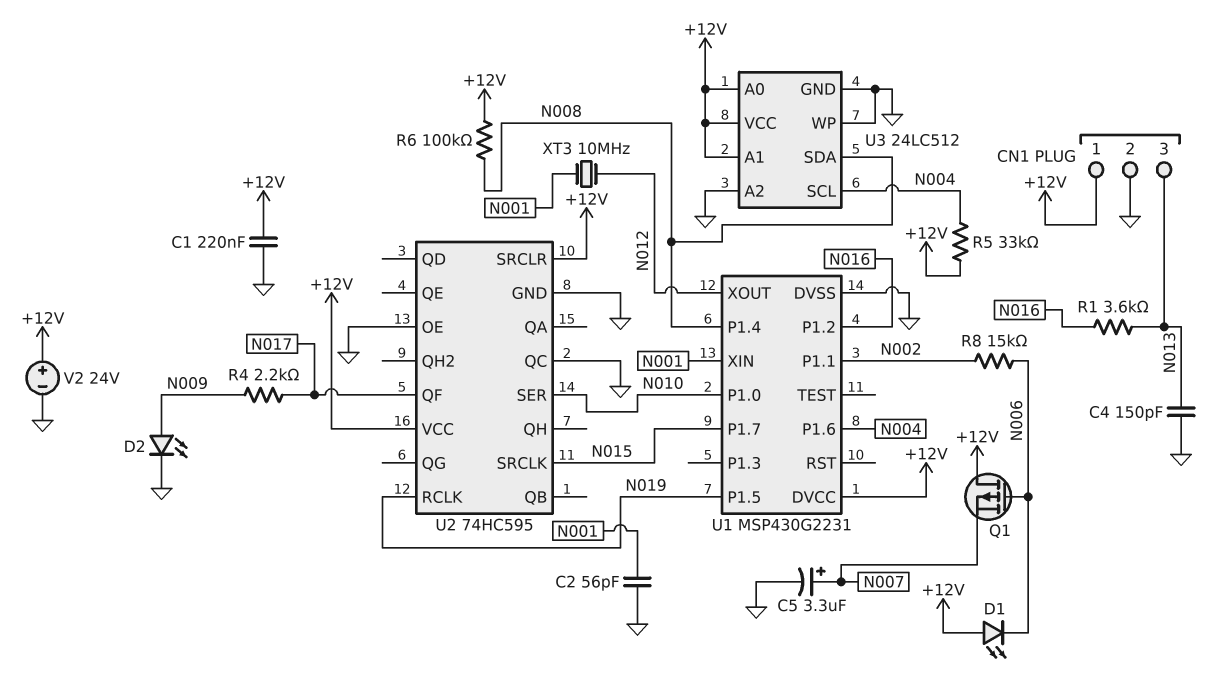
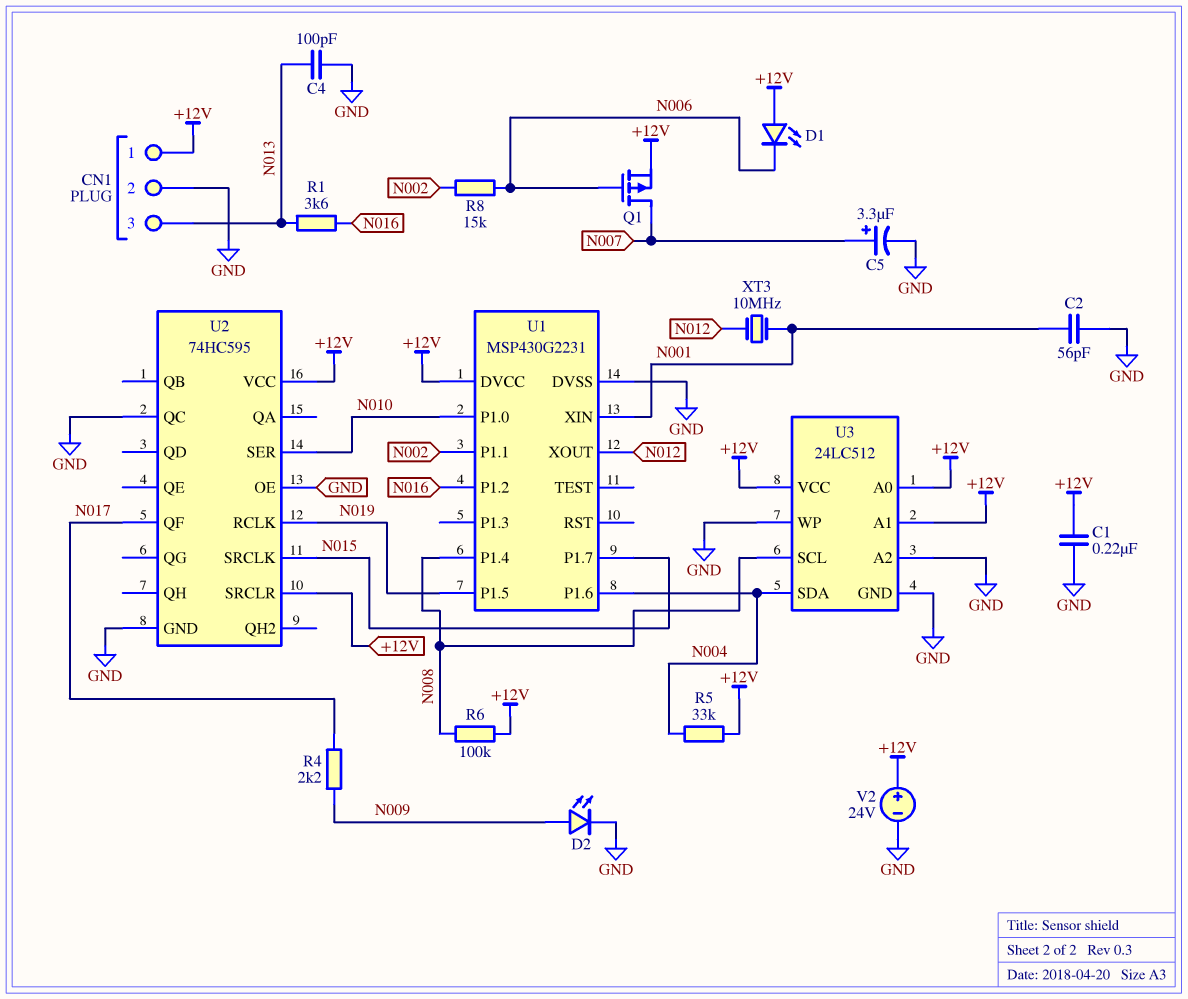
C4: 150pF (GND, N013) -> 100pF (GND, N013)
Q1: PMOS (G N006, D +12V, S N007) -> PMOS (G N006, D N007, S +12V)
U3 pin SCL: N004 -> N008
U3 pin SDA: N008 -> N004

